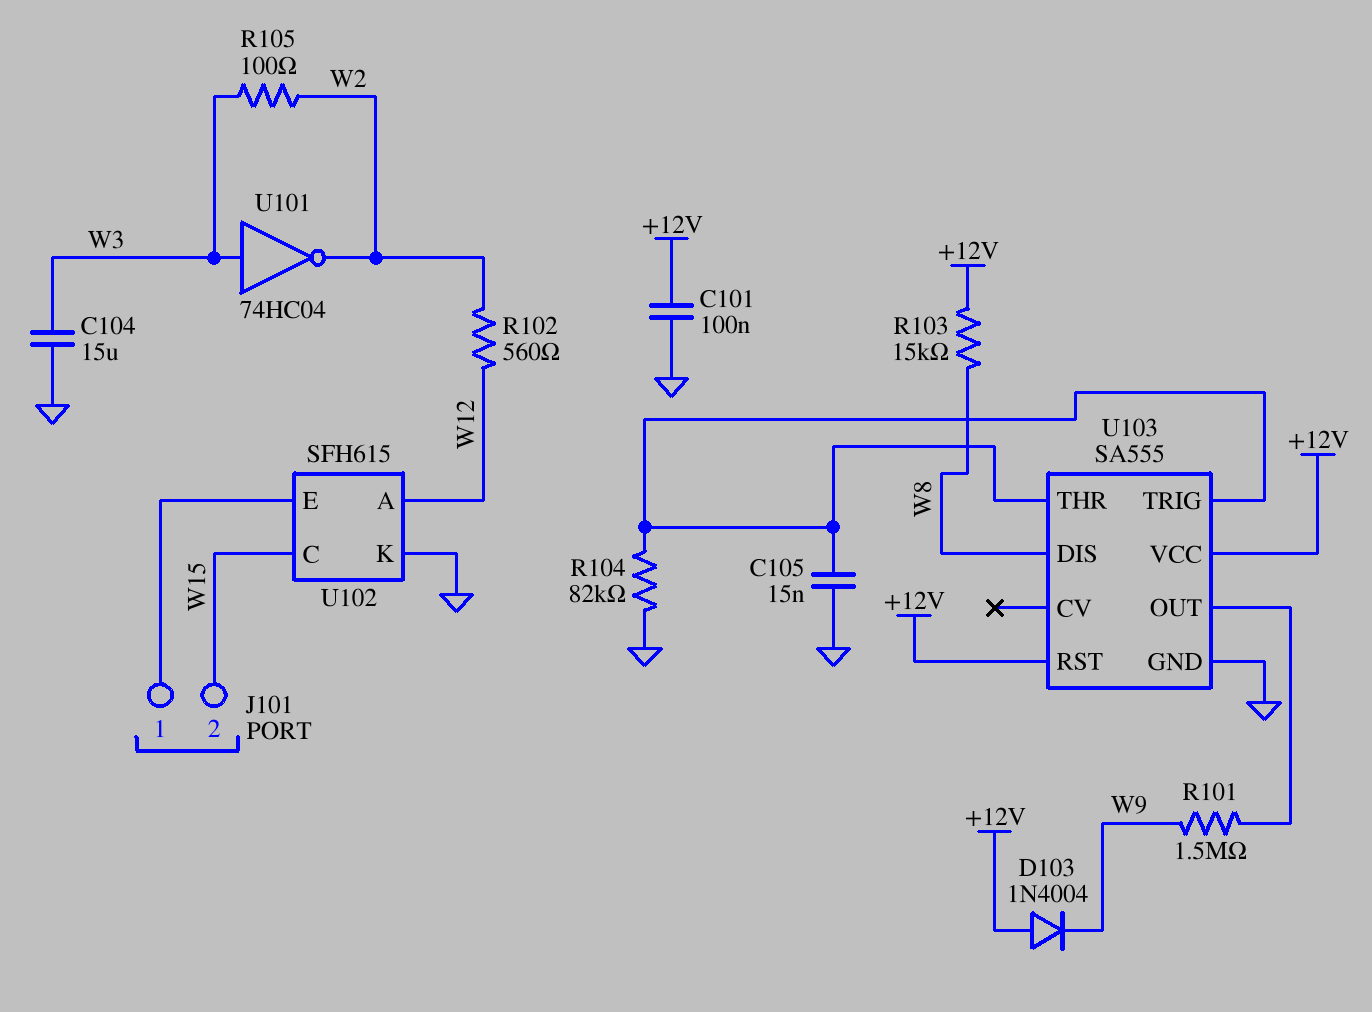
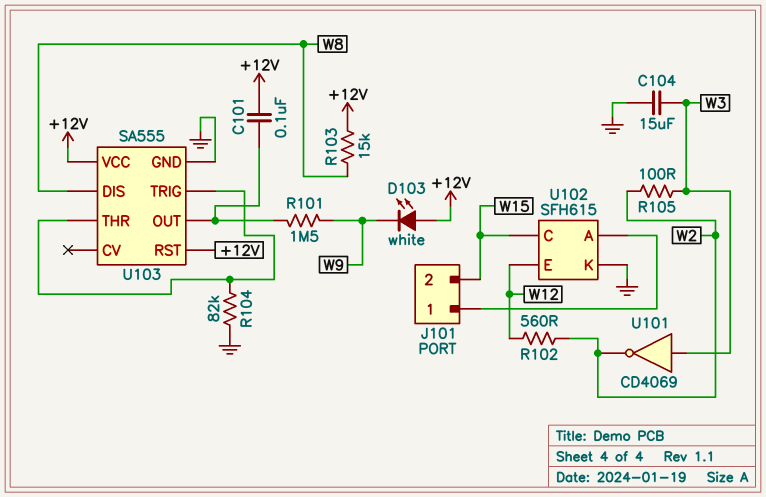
C101: 100nF (+12V, GND) -> 100nF (+12V, U103/OUT)
C105: 15nF (GND, U103/THR) -> none
D103: diode 1N4004 (A +12V, K W9) -> LED white (A +12V, K W9)
U101: NOT 74HC04 (in W3, out W2) -> NOT CD4069 (in W3, out W2)
U102 pin A: W12 -> J101/1
U102 pin E: J101/1 -> W12

